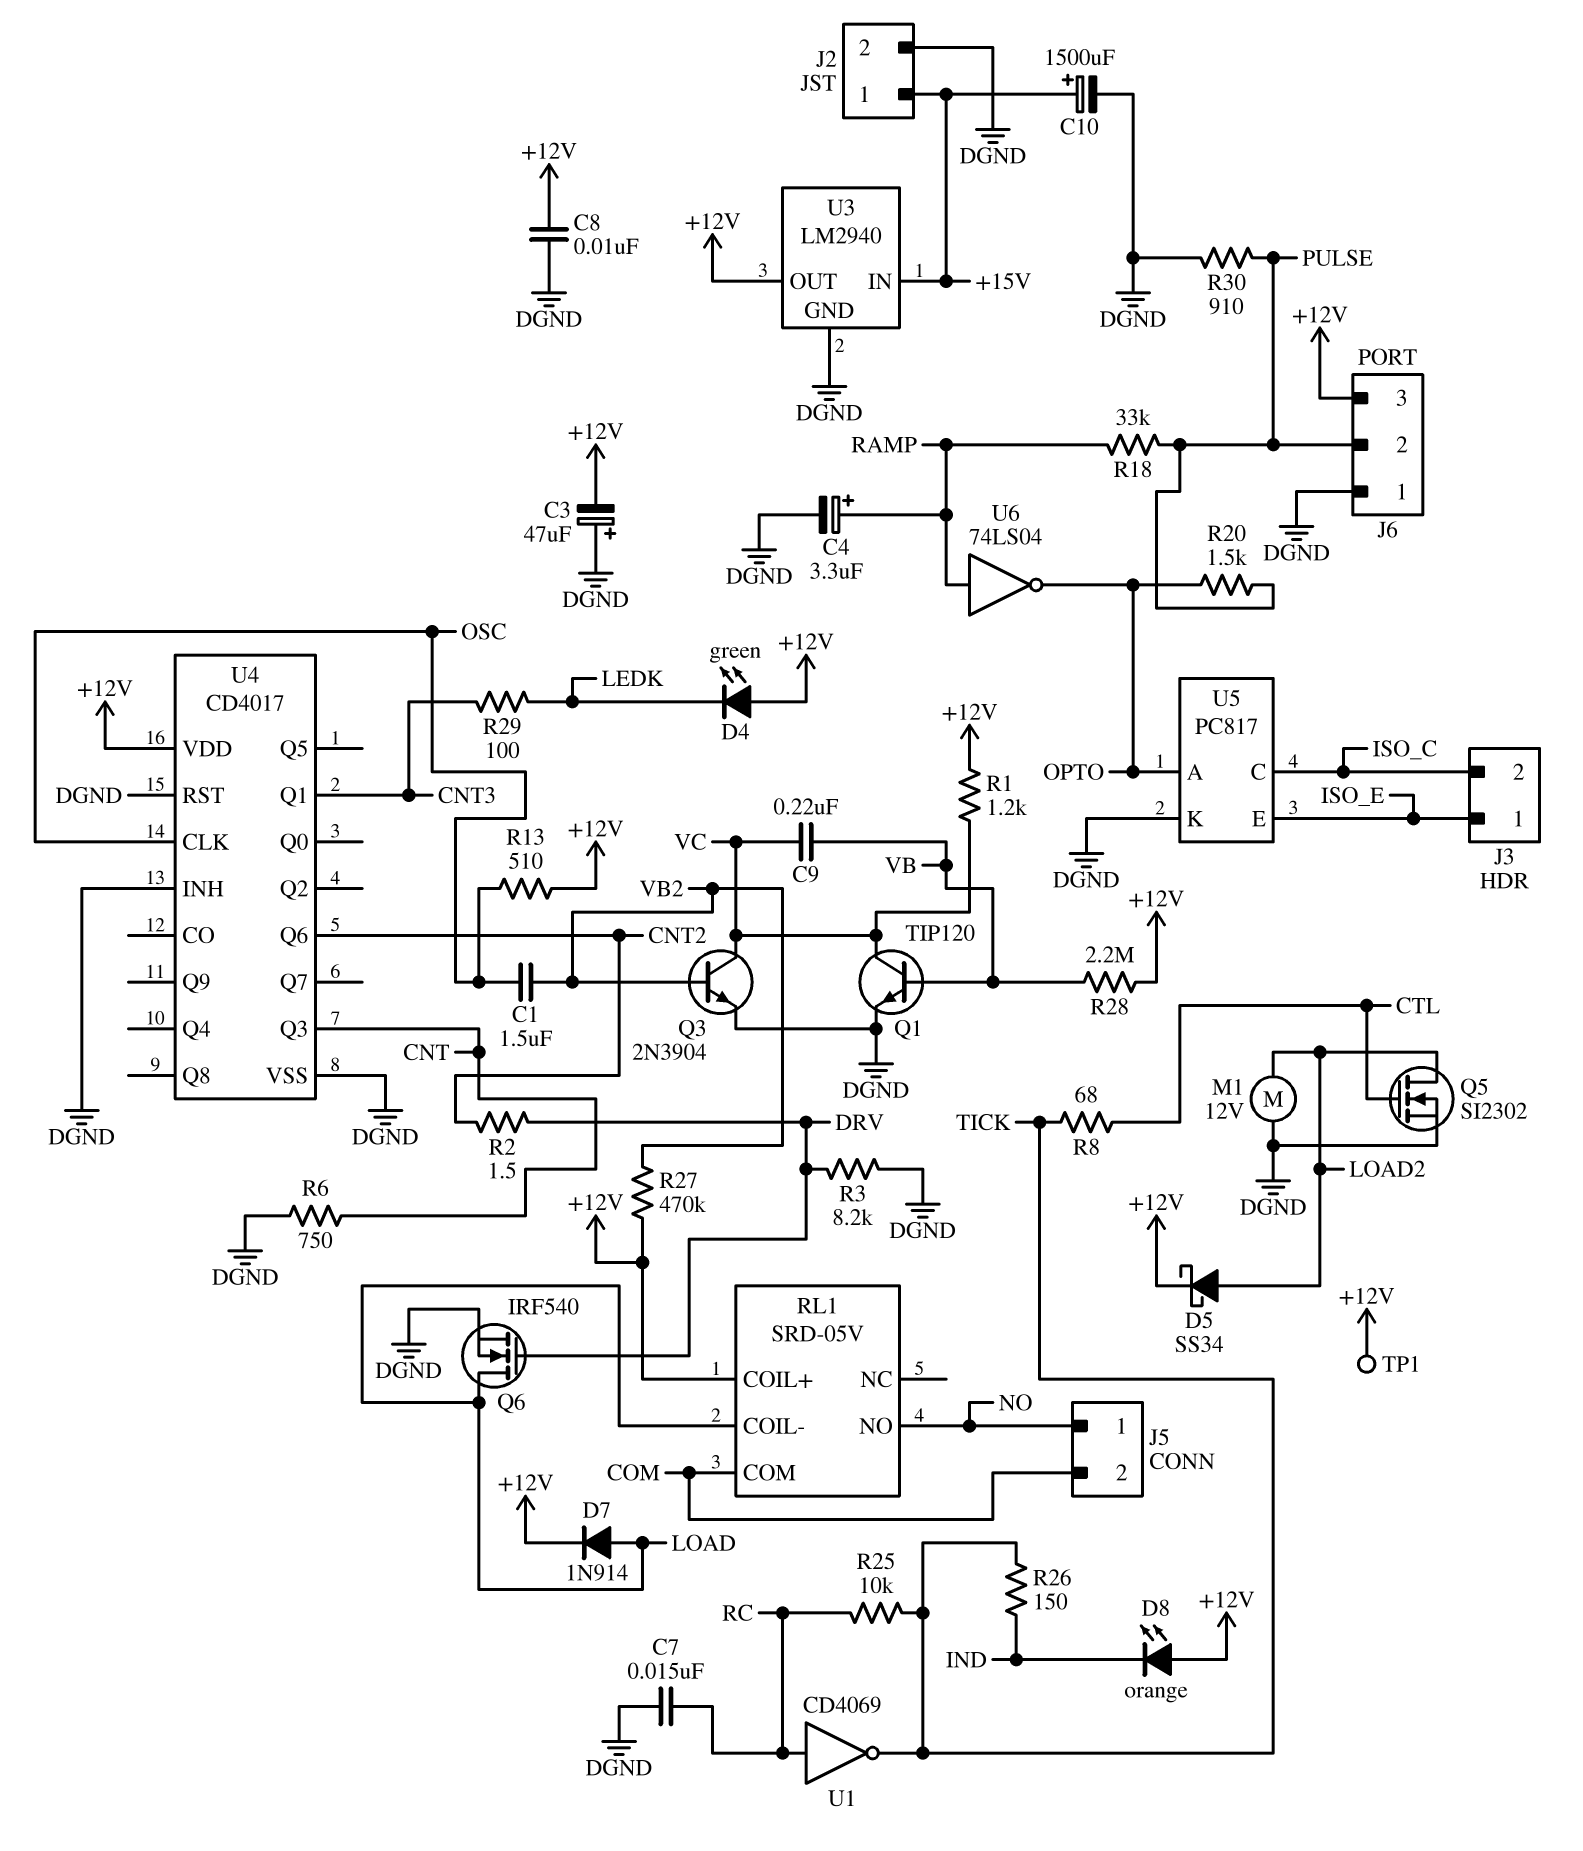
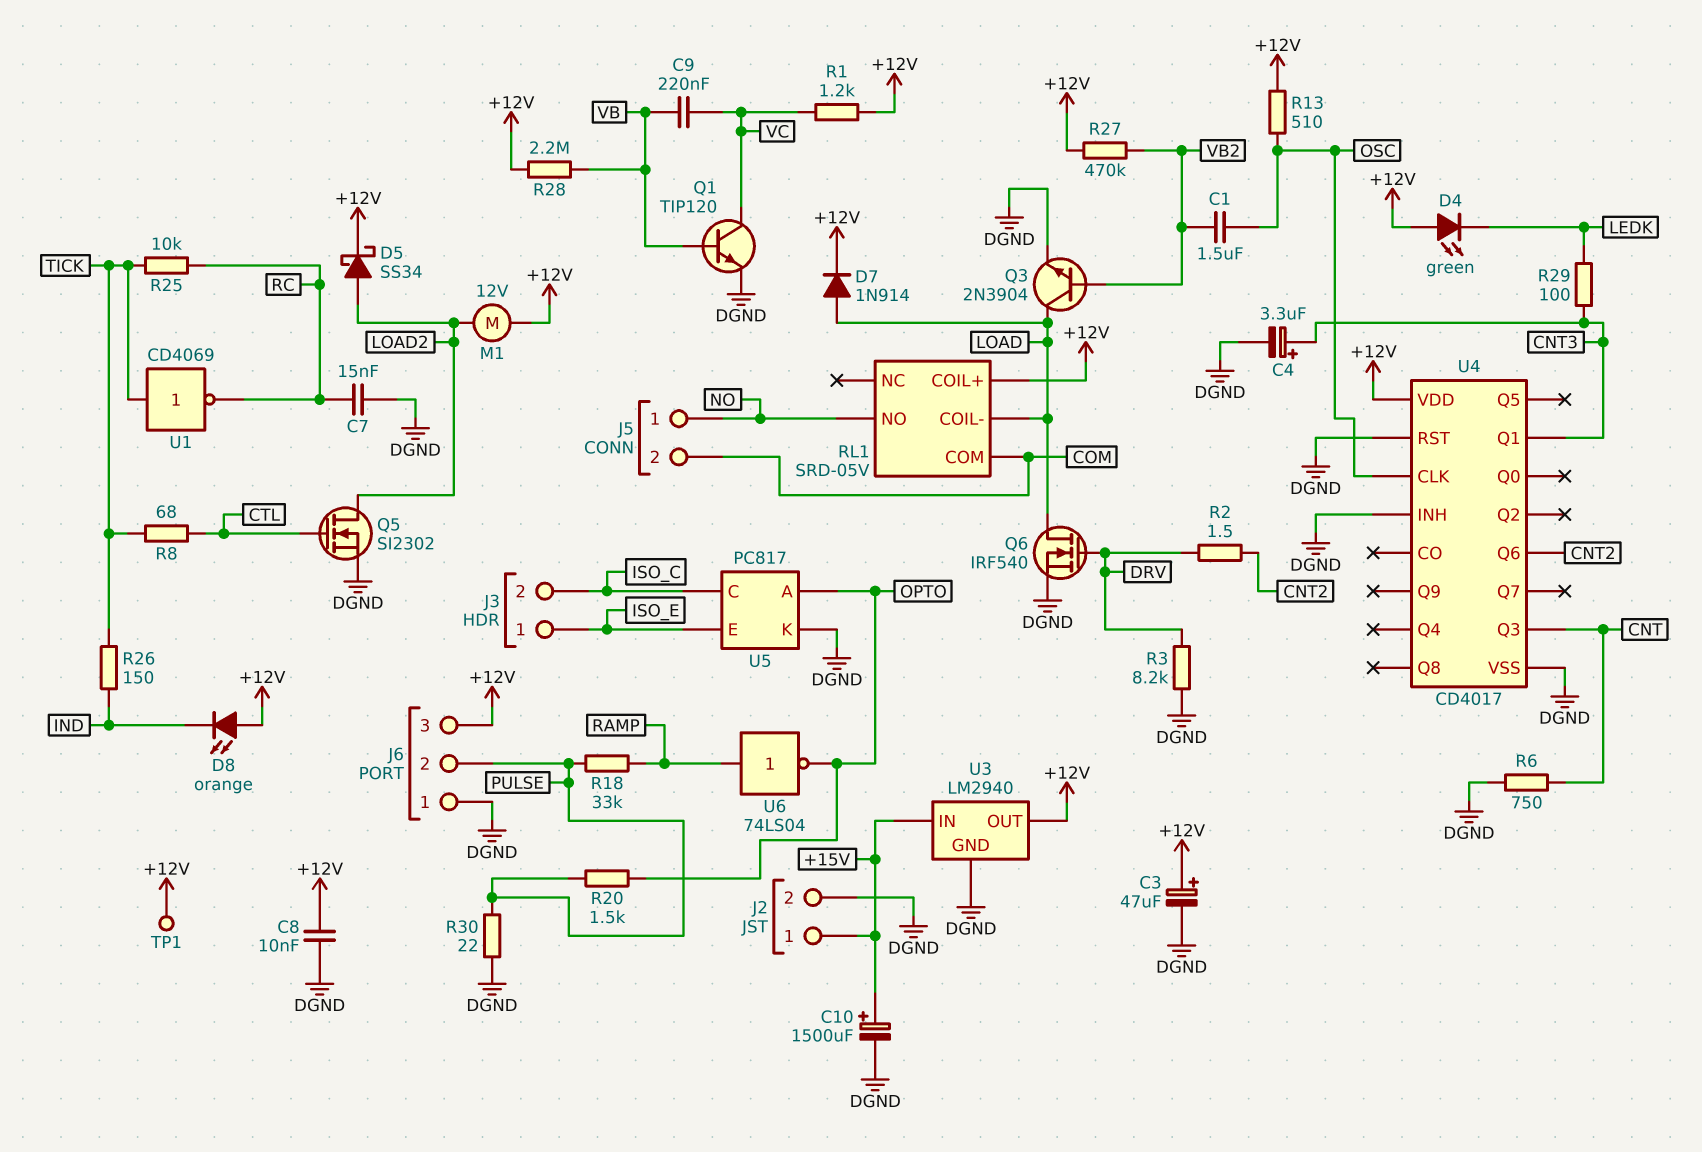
C3: 47uF (plus DGND, minus +12V) -> 47uF (plus +12V, minus DGND)
C4: 3.3uF (plus RAMP, minus DGND) -> 3.3uF (plus CNT3, minus DGND)
M1: motor 12V (DGND, LOAD2) -> motor 12V (+12V, LOAD2)
Q3: NPN 2N3904 (B VB2, C VC, E DGND) -> NPN 2N3904 (B VB2, C LOAD, E DGND)
R30: 910 (DGND, PULSE) -> 22 (DGND, PULSE)
U1: NOT CD4069 (in RC, out TICK) -> NOT CD4069 (in TICK, out RC)

